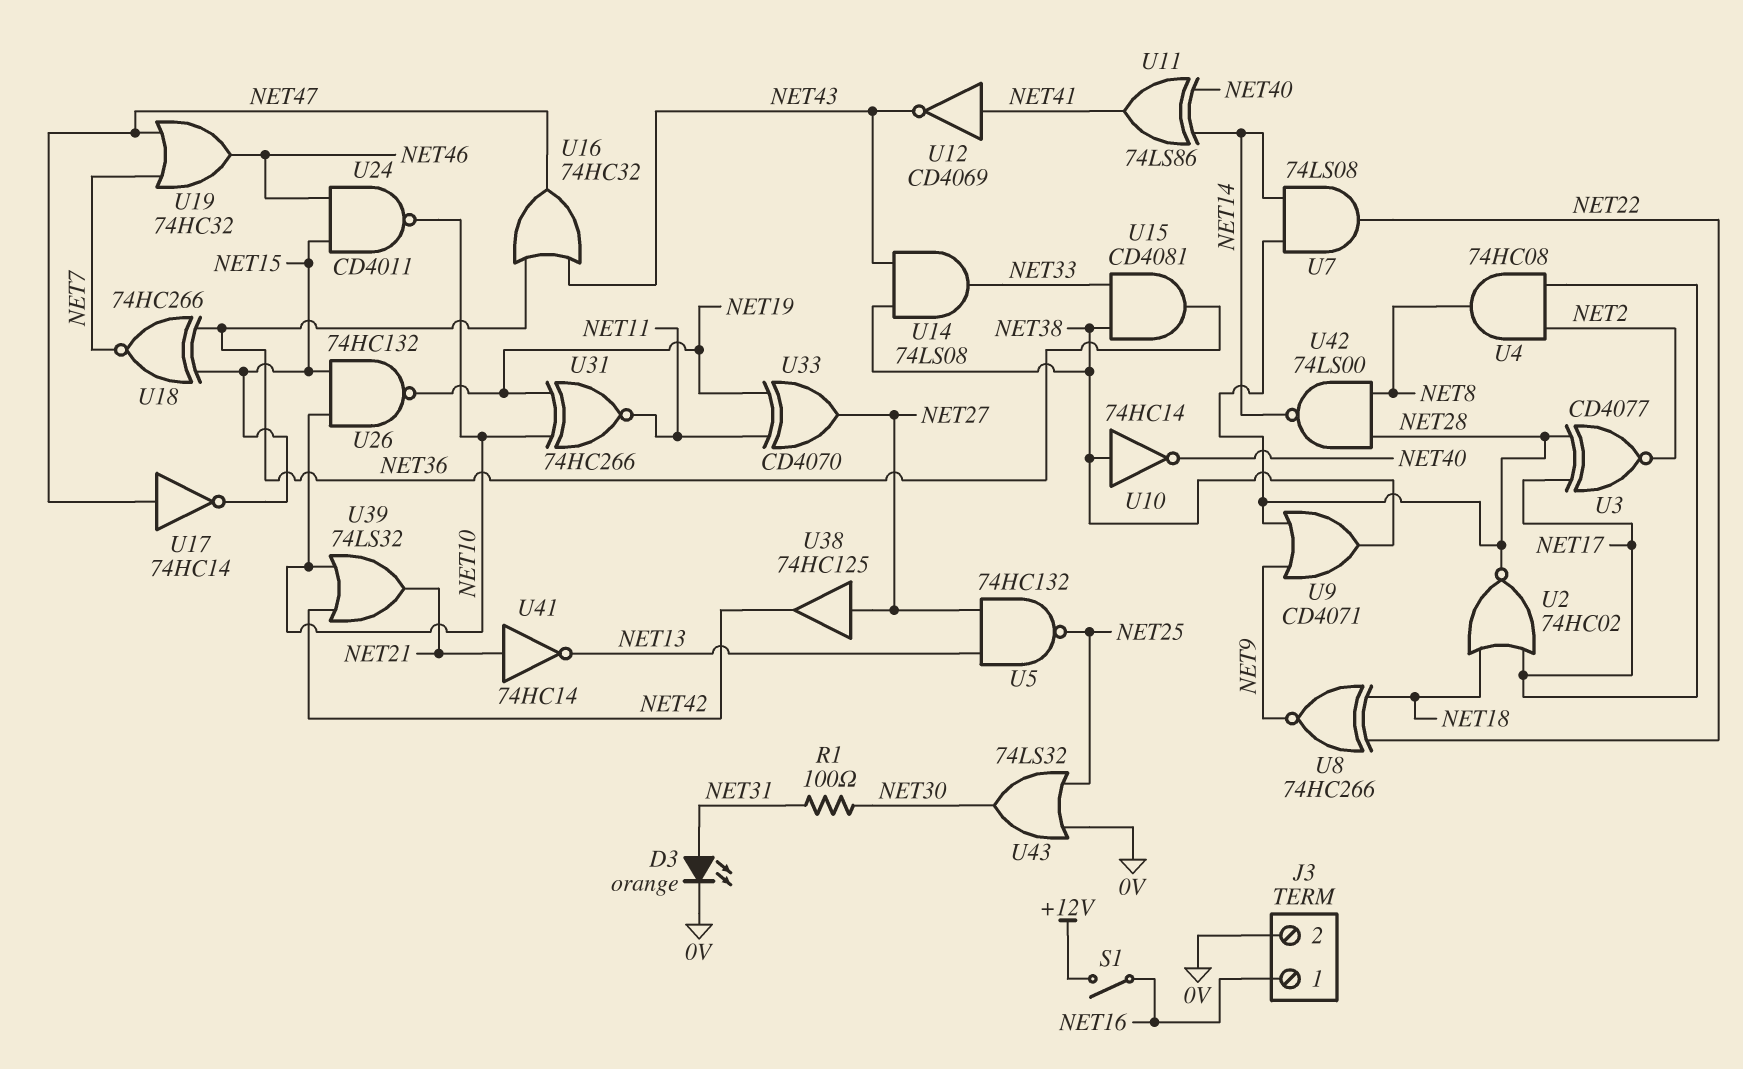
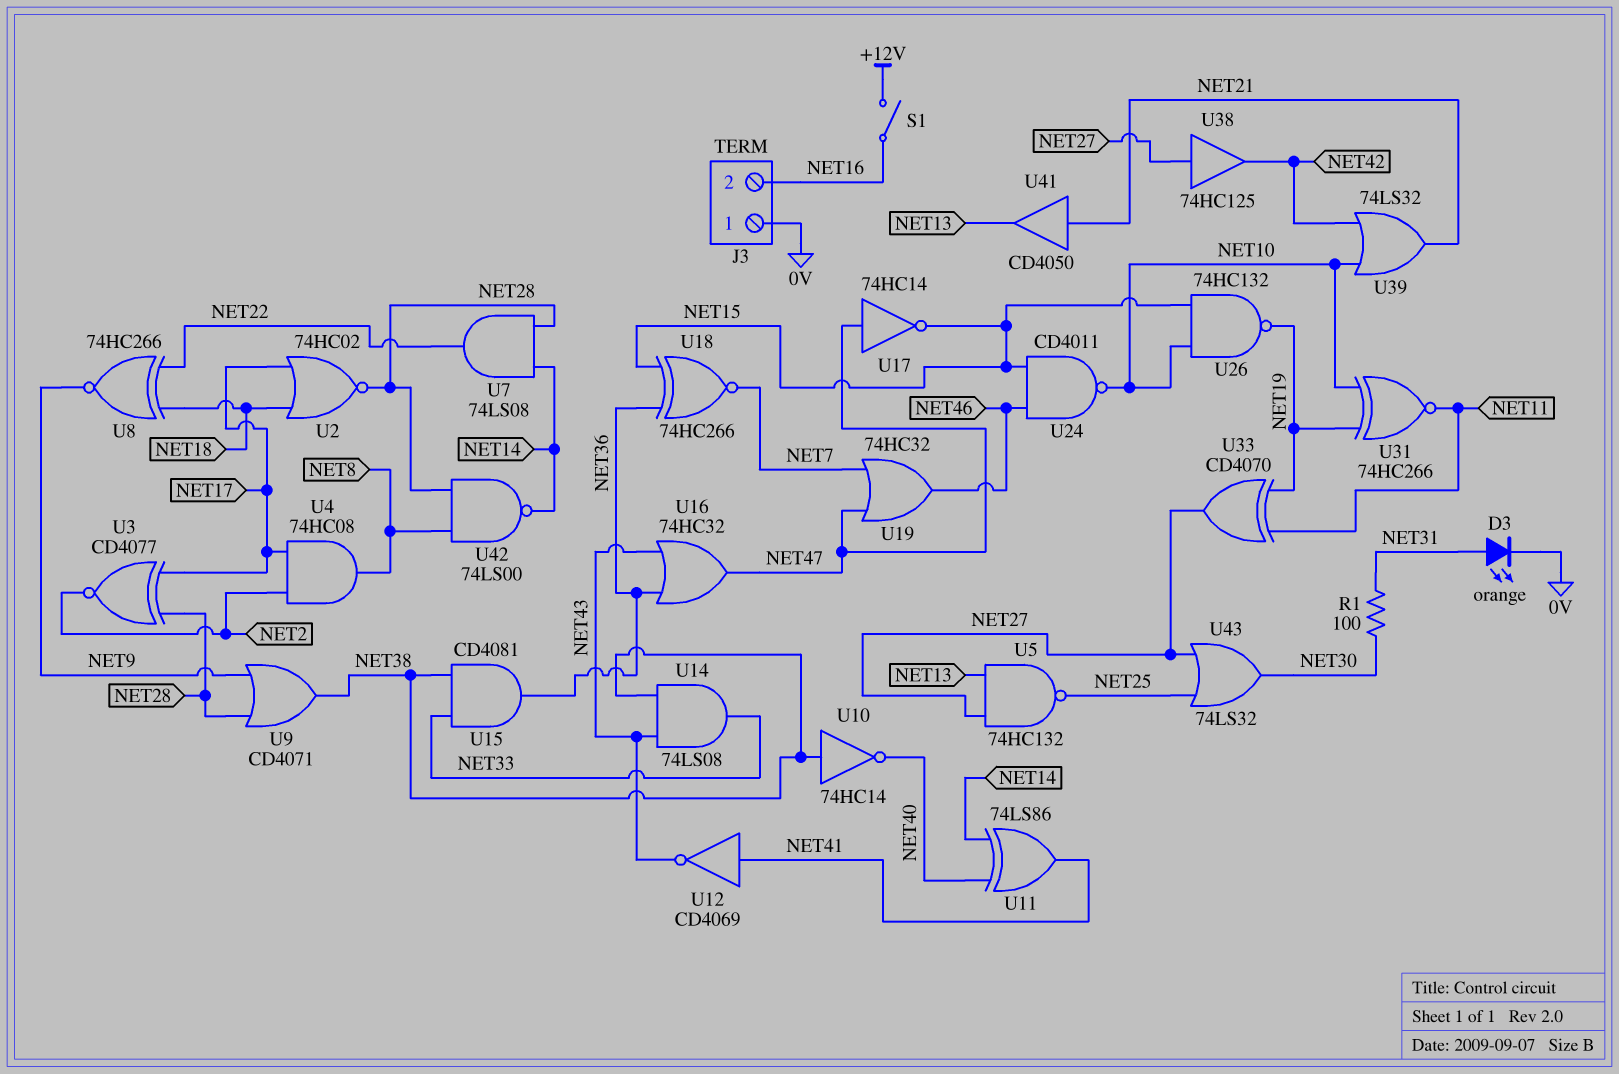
J3 pin 1: NET16 -> 0V
J3 pin 2: 0V -> NET16
U41: NOT 74HC14 (in NET21, out NET13) -> buffer CD4050 (in NET21, out NET13)
U43: OR 74LS32 (in 0V, in NET25, out NET30) -> OR 74LS32 (in NET25, in NET27, out NET30)

